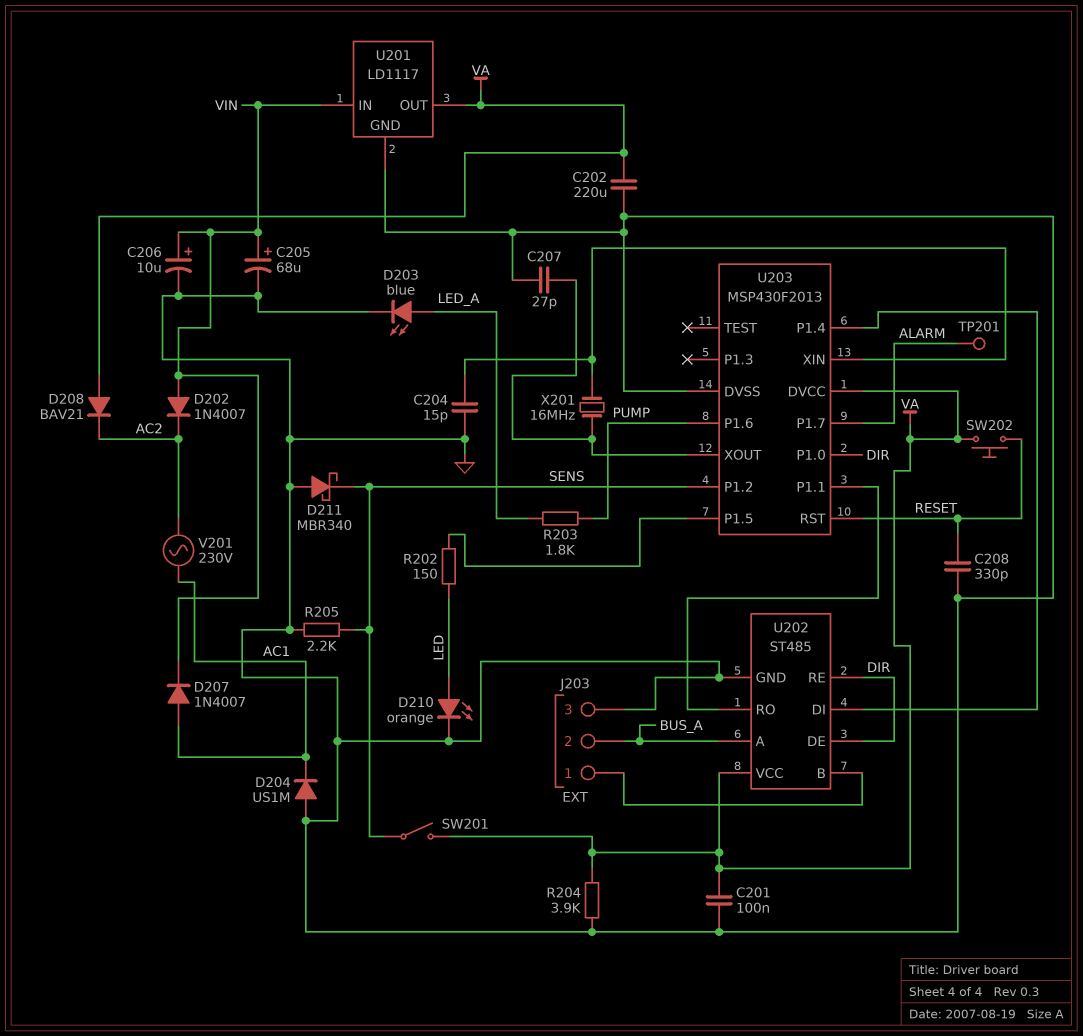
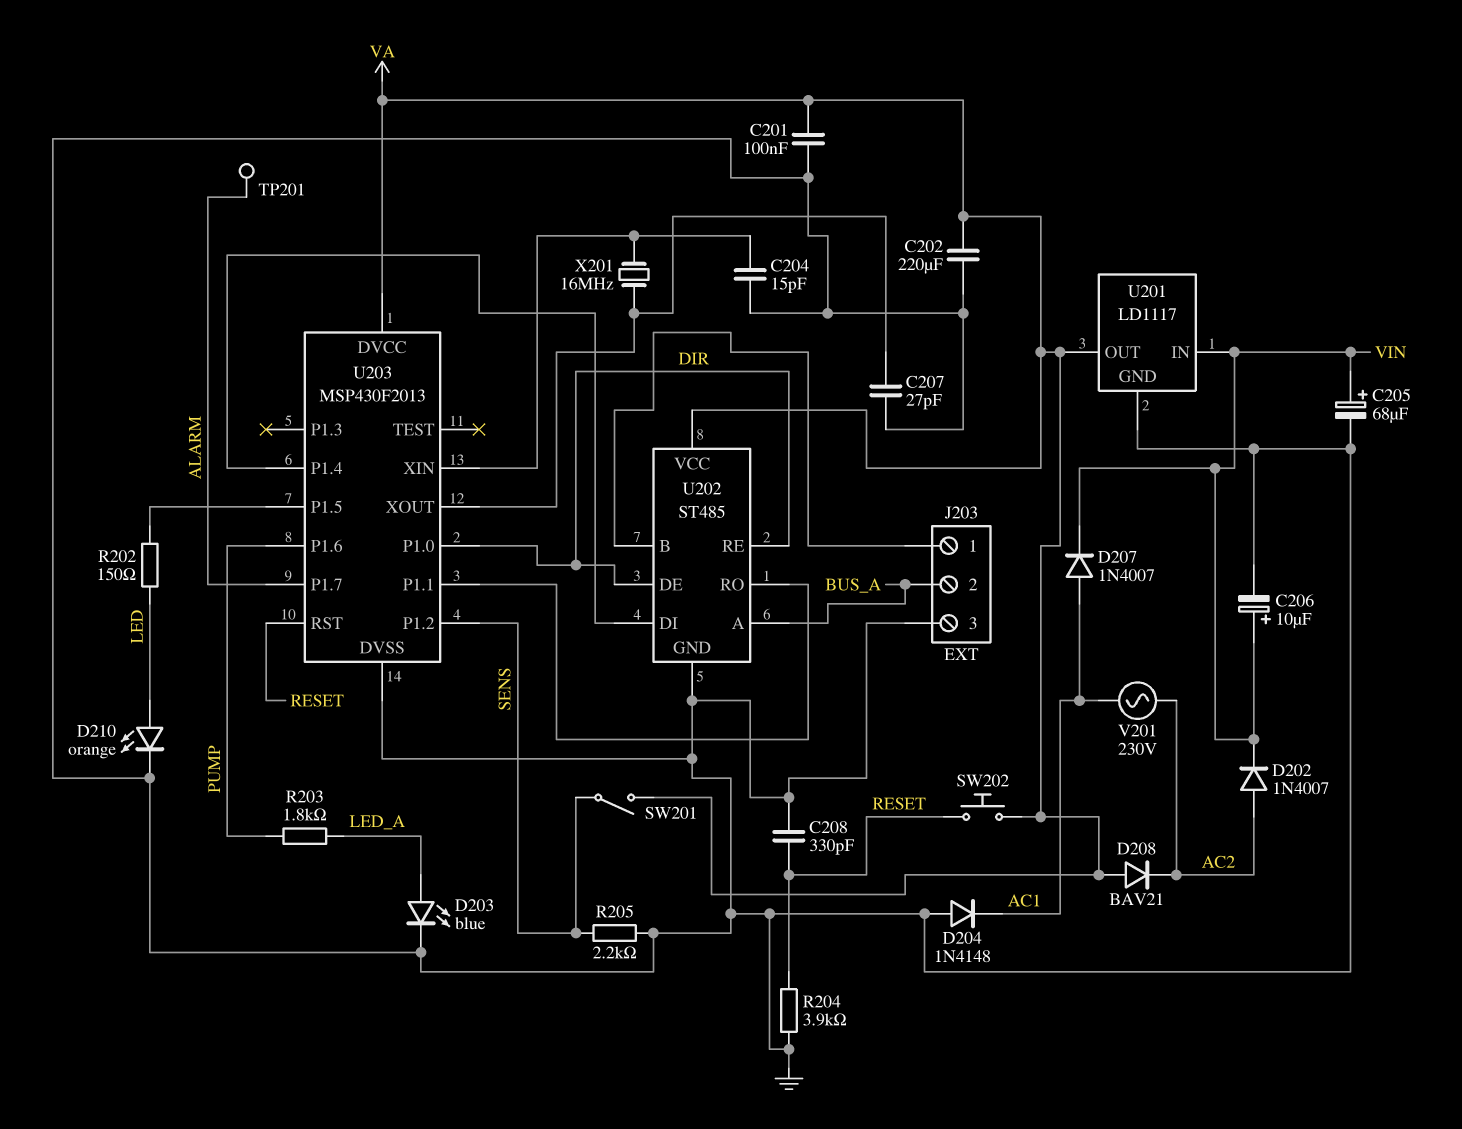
D202: diode 1N4007 (A VIN, K AC2) -> diode 1N4007 (A AC2, K VIN)
D204: diode US1M (A GND, K AC1) -> diode 1N4148 (A GND, K AC1)
D211: schottky MBR340 (A GND, K SENS) -> none
R204: 3.9k (GND, VA) -> 3.9k (GND, RESET)

